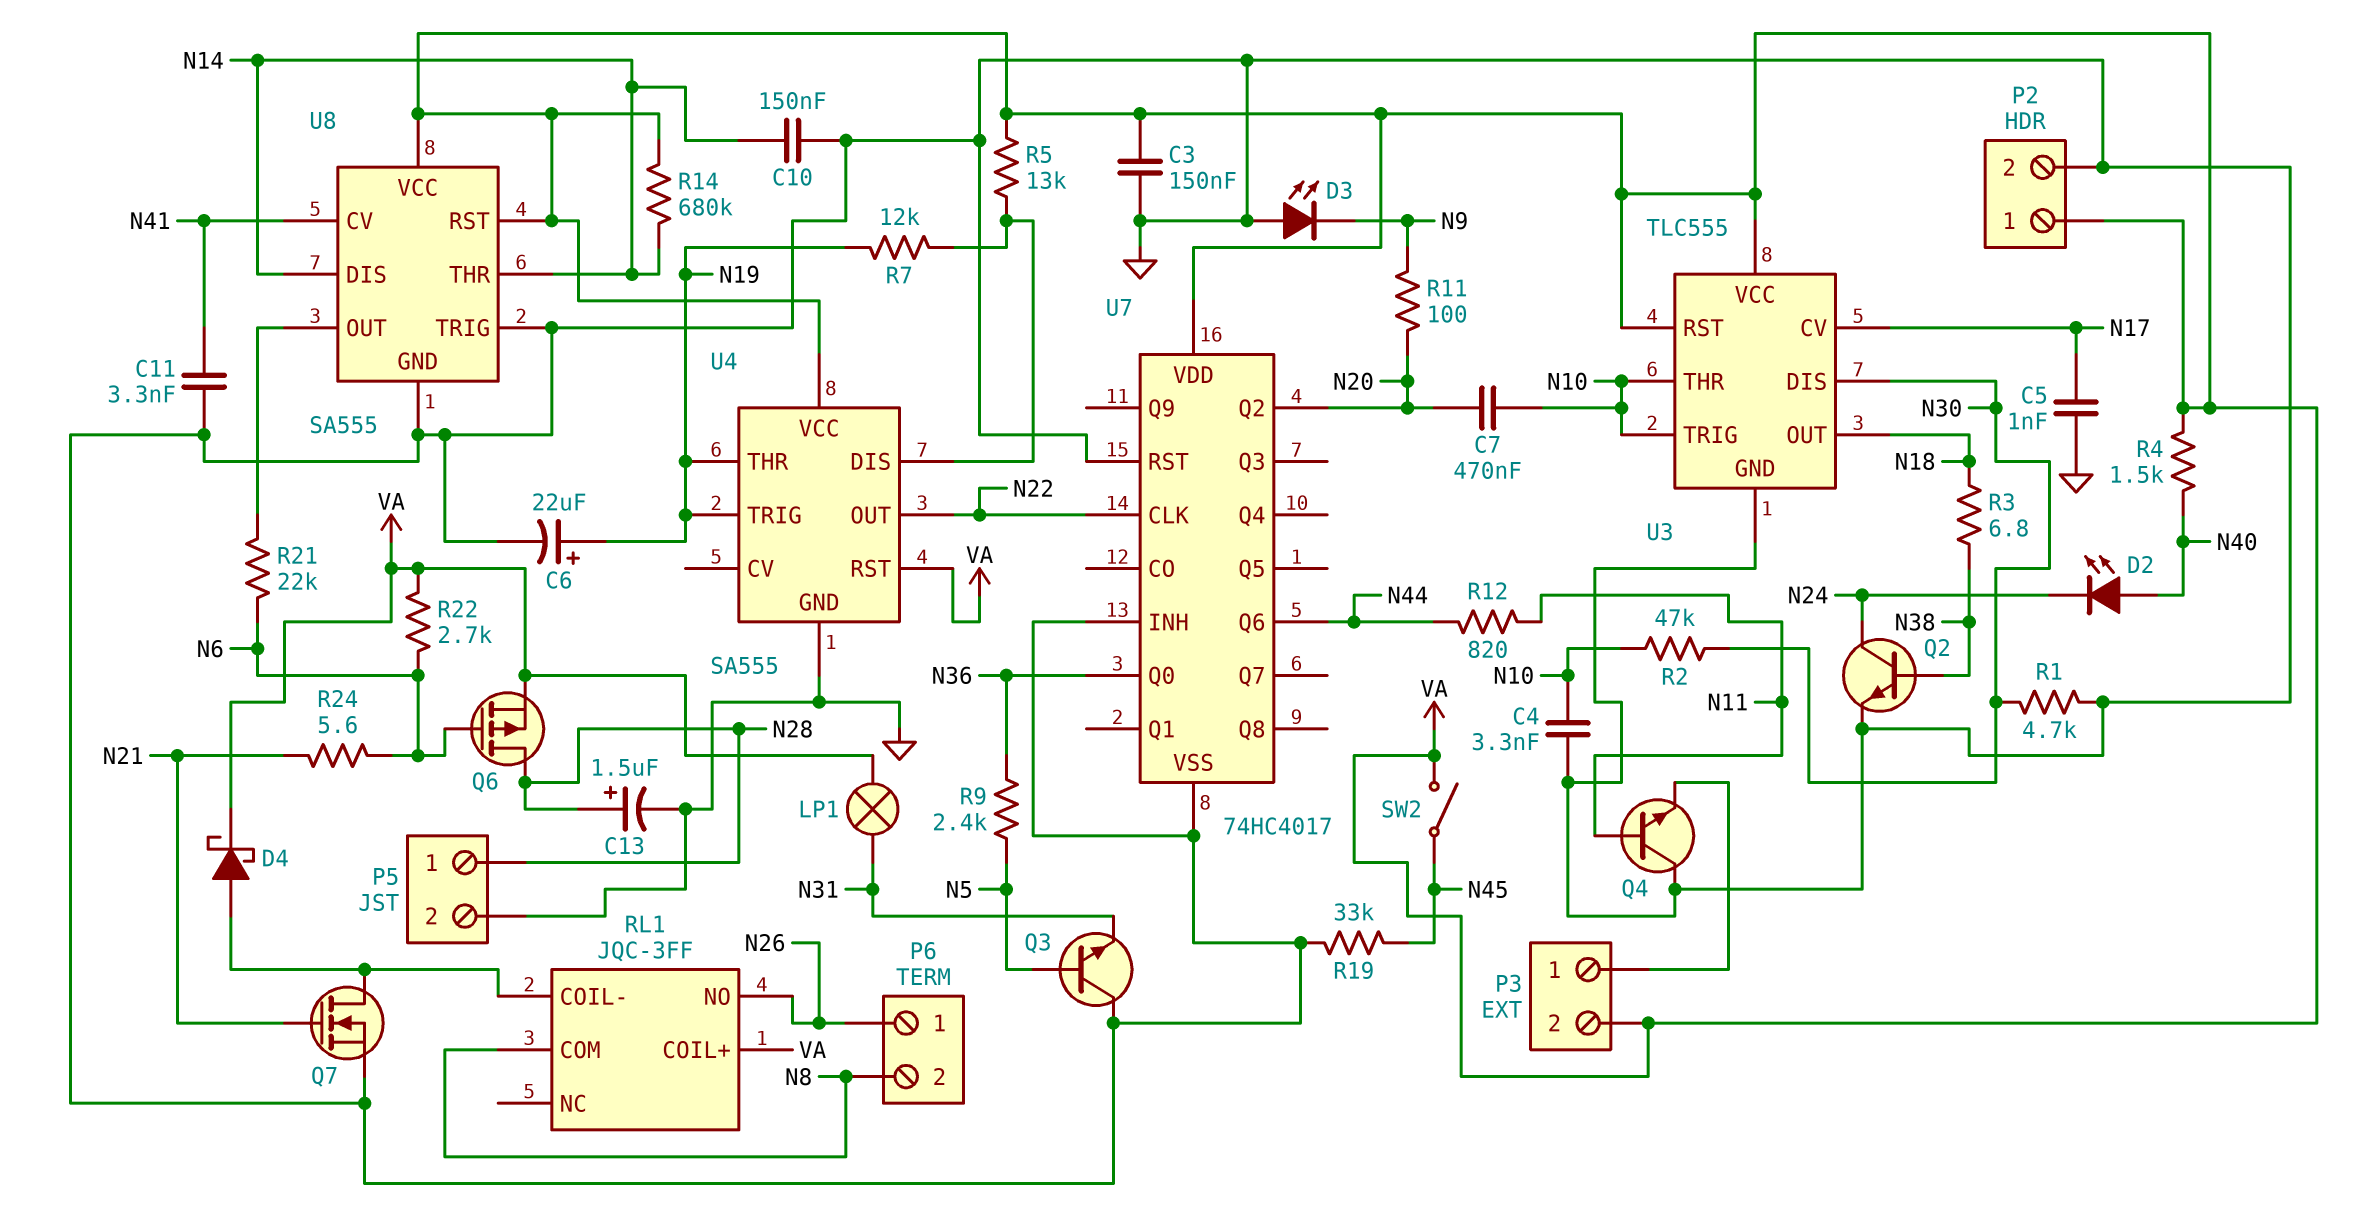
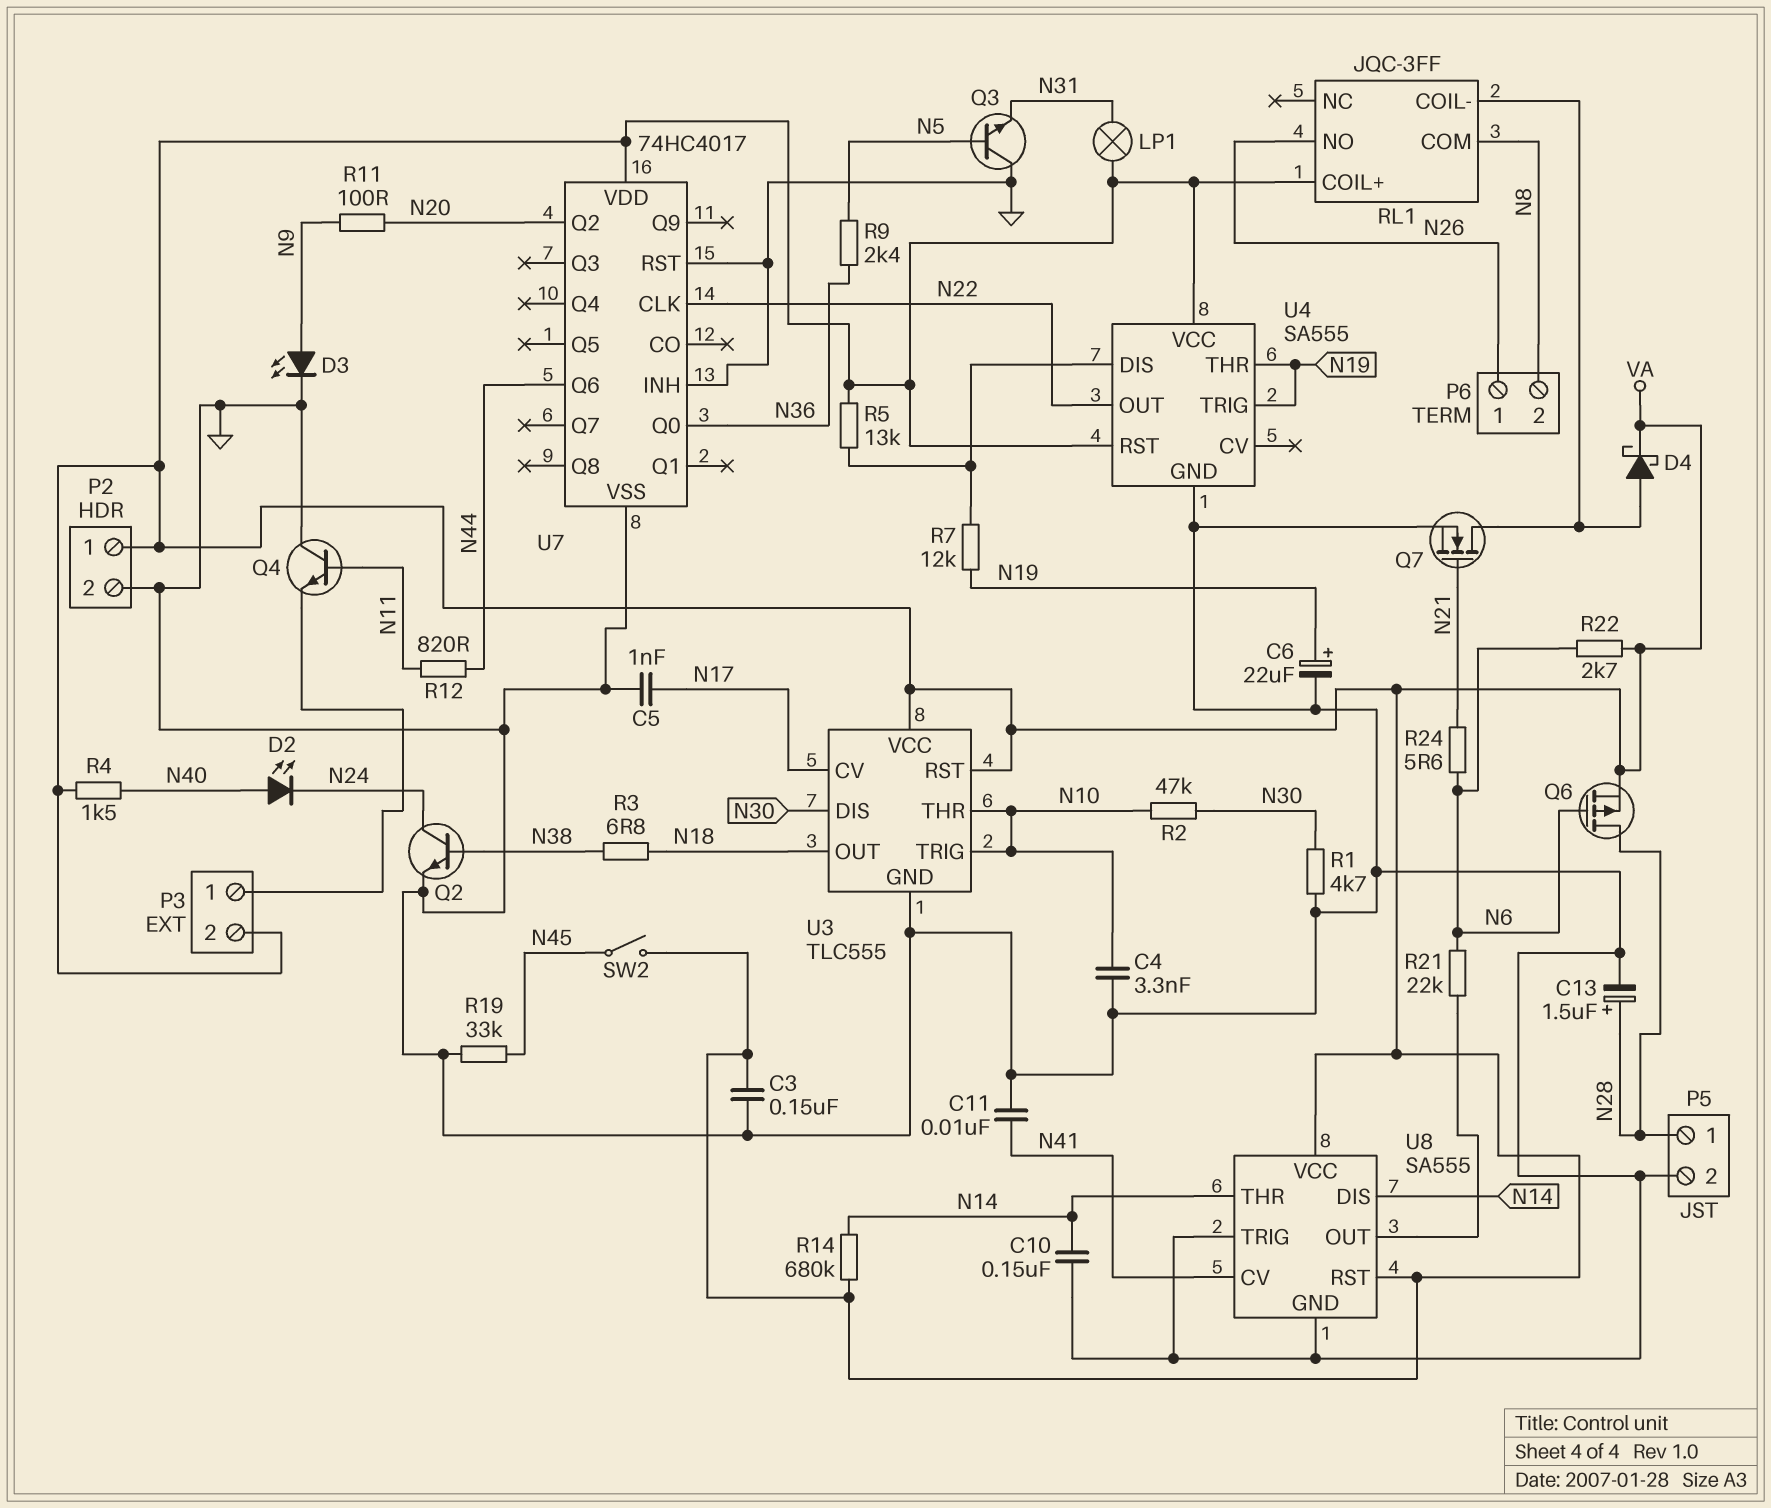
C7: 470nF (N10, N20) -> none
C11: 3.3nF (GND, N41) -> 10nF (GND, N41)
D3: LED (A GND, K N9) -> LED (A N9, K GND)

